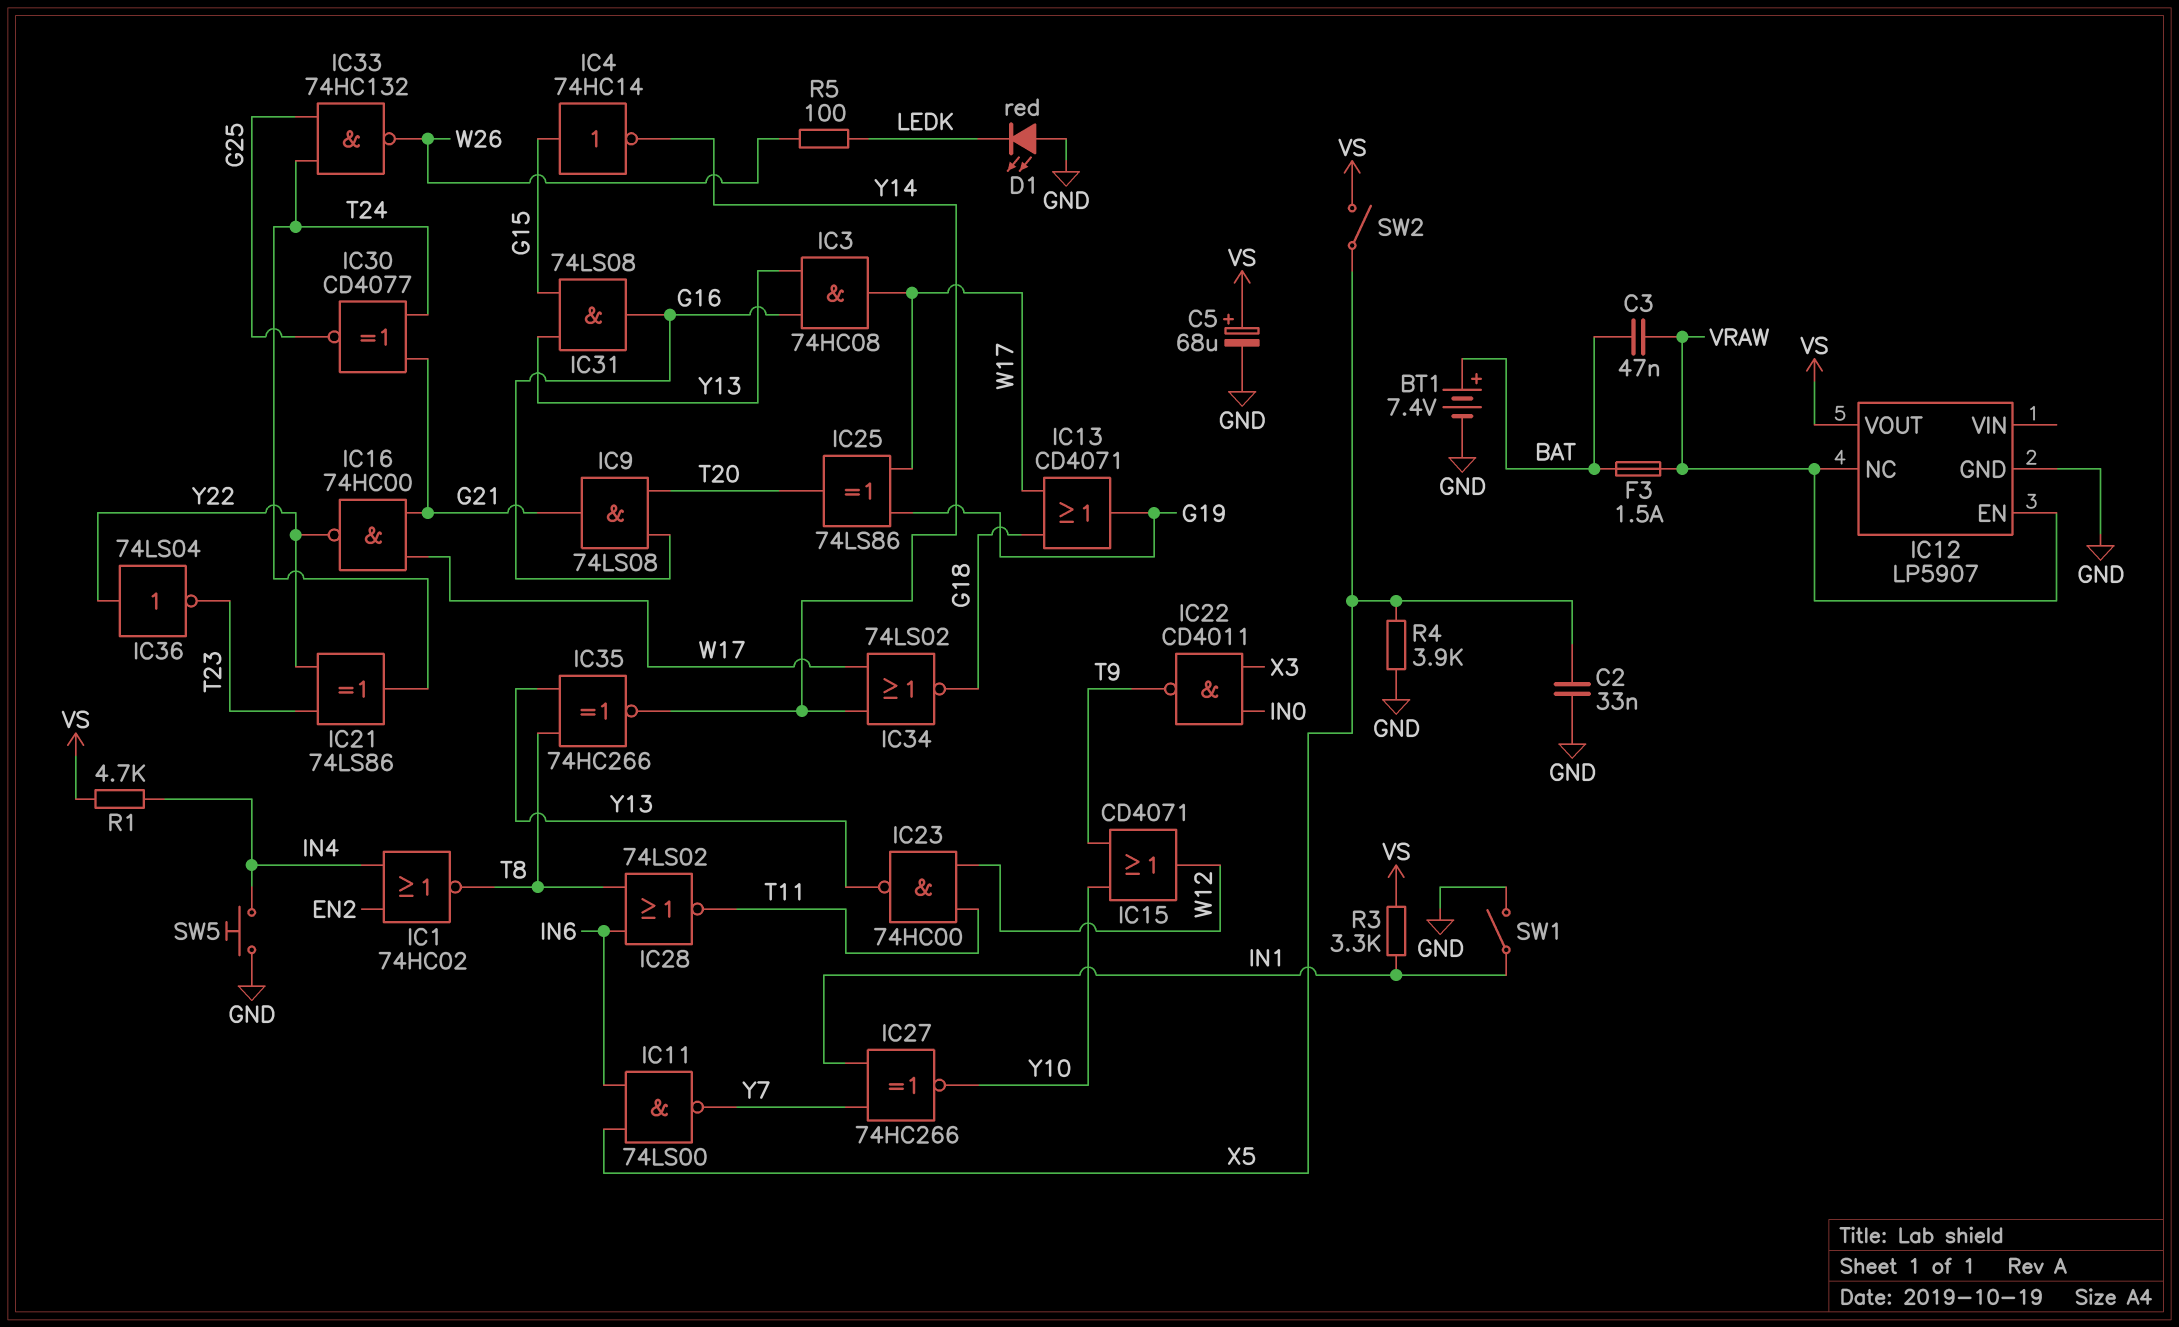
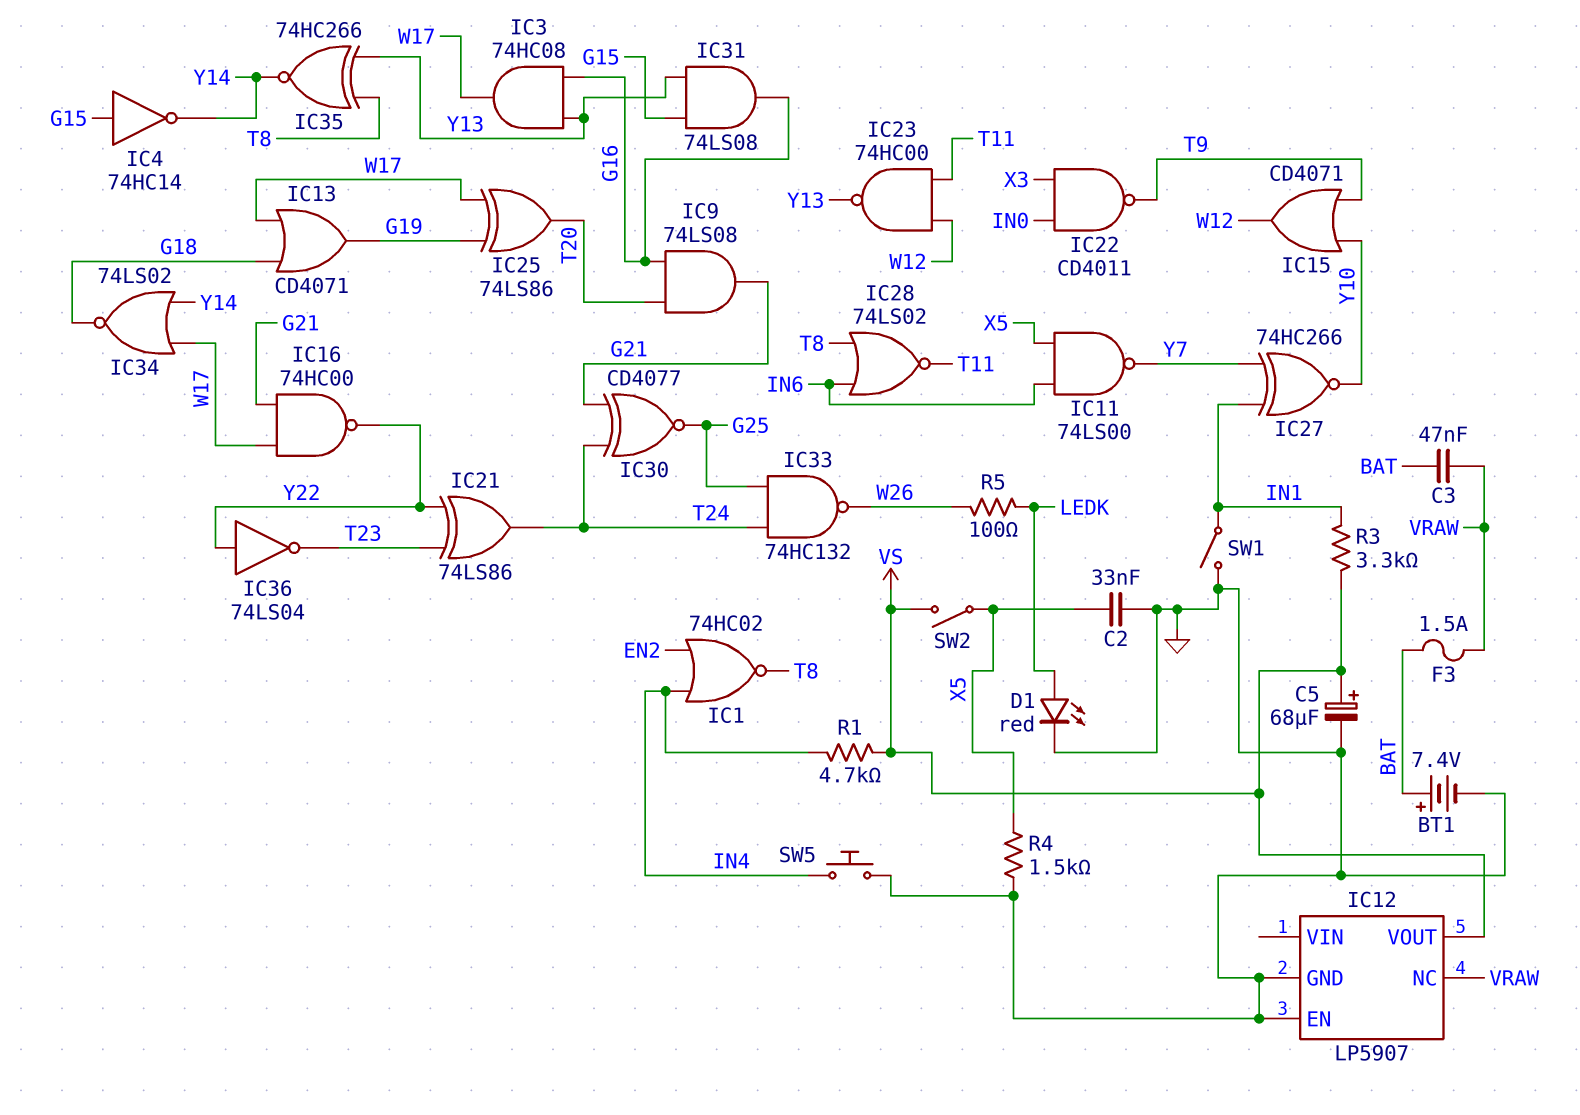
D1: LED red (A GND, K LEDK) -> LED red (A LEDK, K GND)
IC12 pin EN: VRAW -> GND
R4: 3.9k (GND, X5) -> 1.5k (GND, X5)

